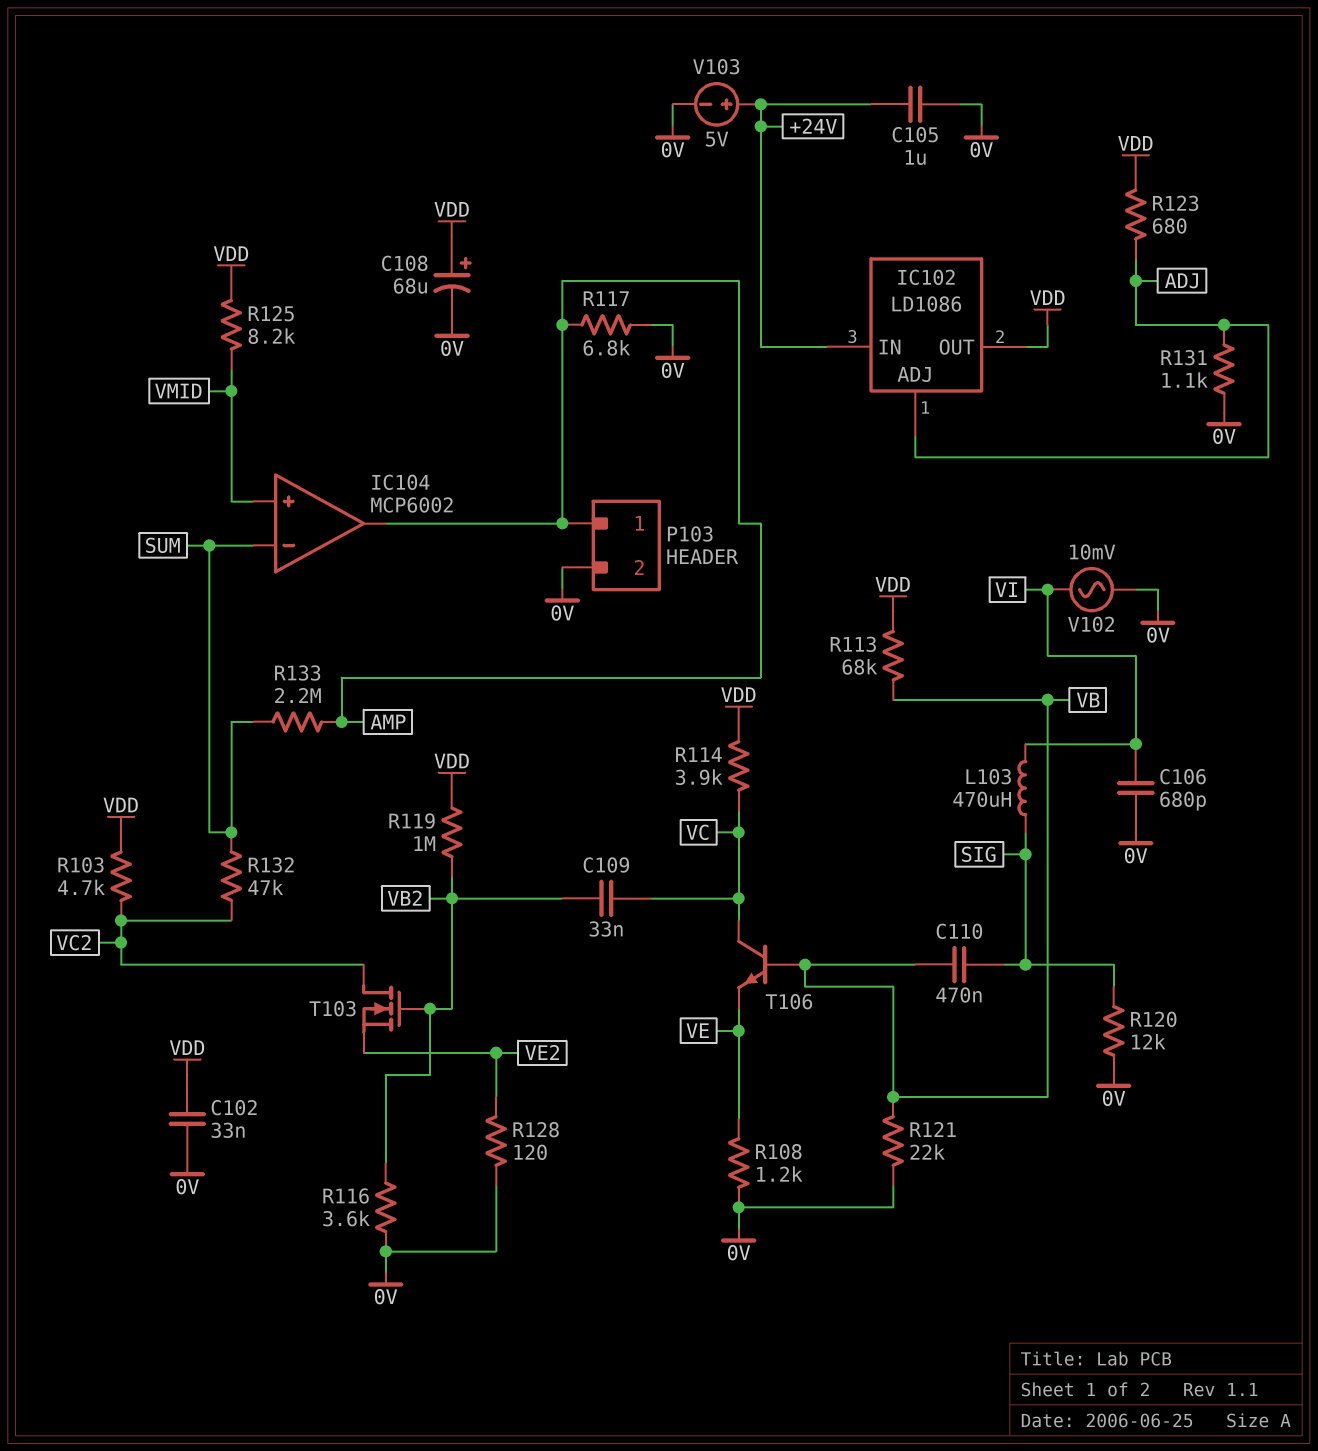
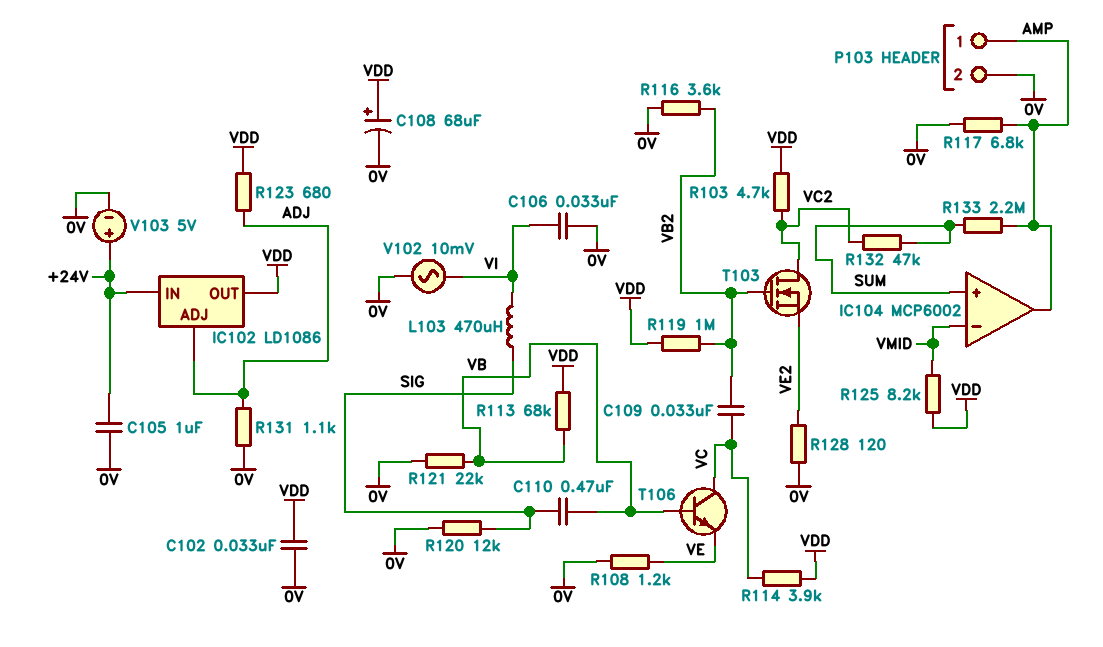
C106: 680pF (0V, VI) -> 33nF (0V, VI)
IC104 pin in+: VMID -> SUM
IC104 pin in-: SUM -> VMID

